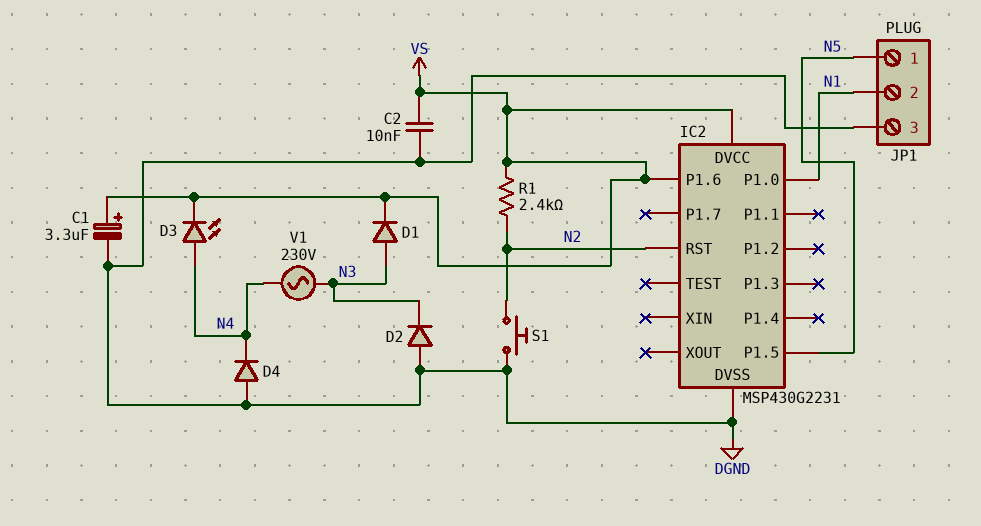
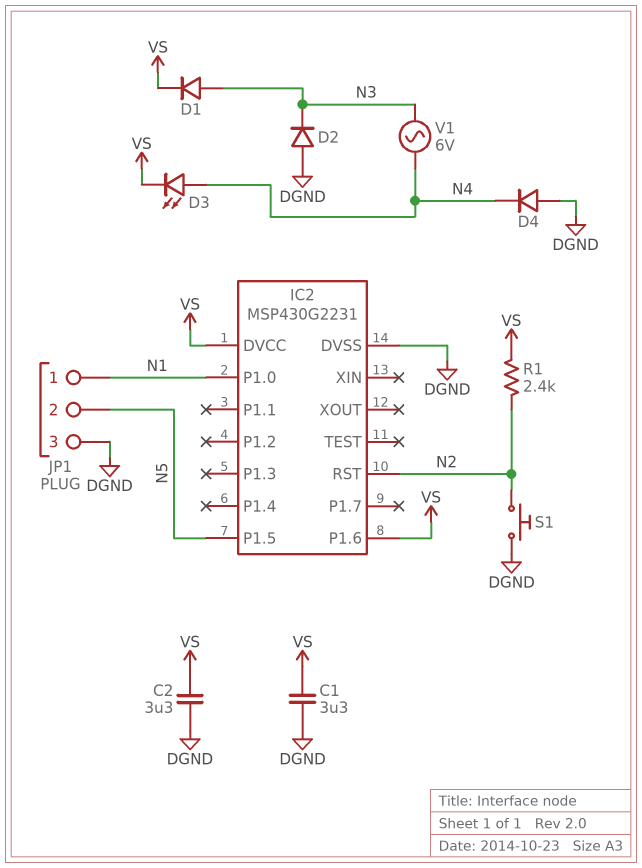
C1: 3.3uF (plus VS, minus DGND) -> 3.3uF (DGND, VS)
C2: 10nF (DGND, VS) -> 3.3uF (DGND, VS)
JP1 pin 1: N5 -> N1
JP1 pin 2: N1 -> N5
V1: AC 230V (N3, N4) -> AC 6V (N3, N4)

